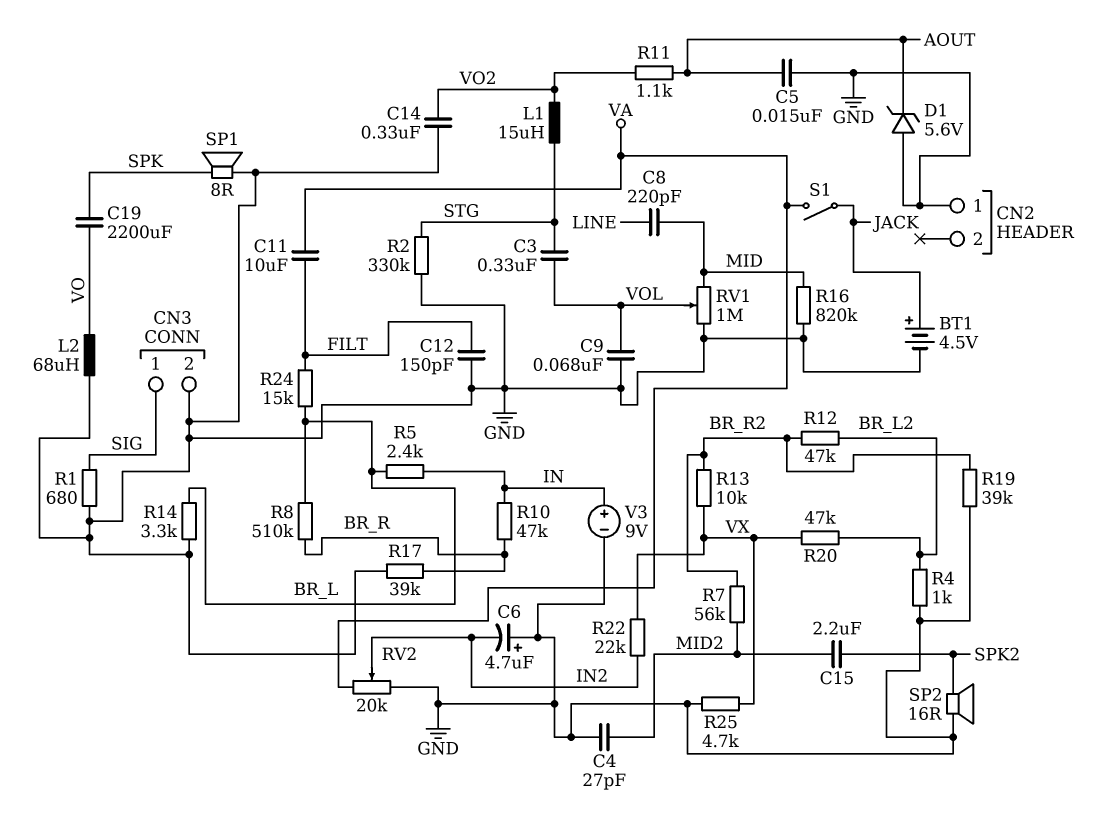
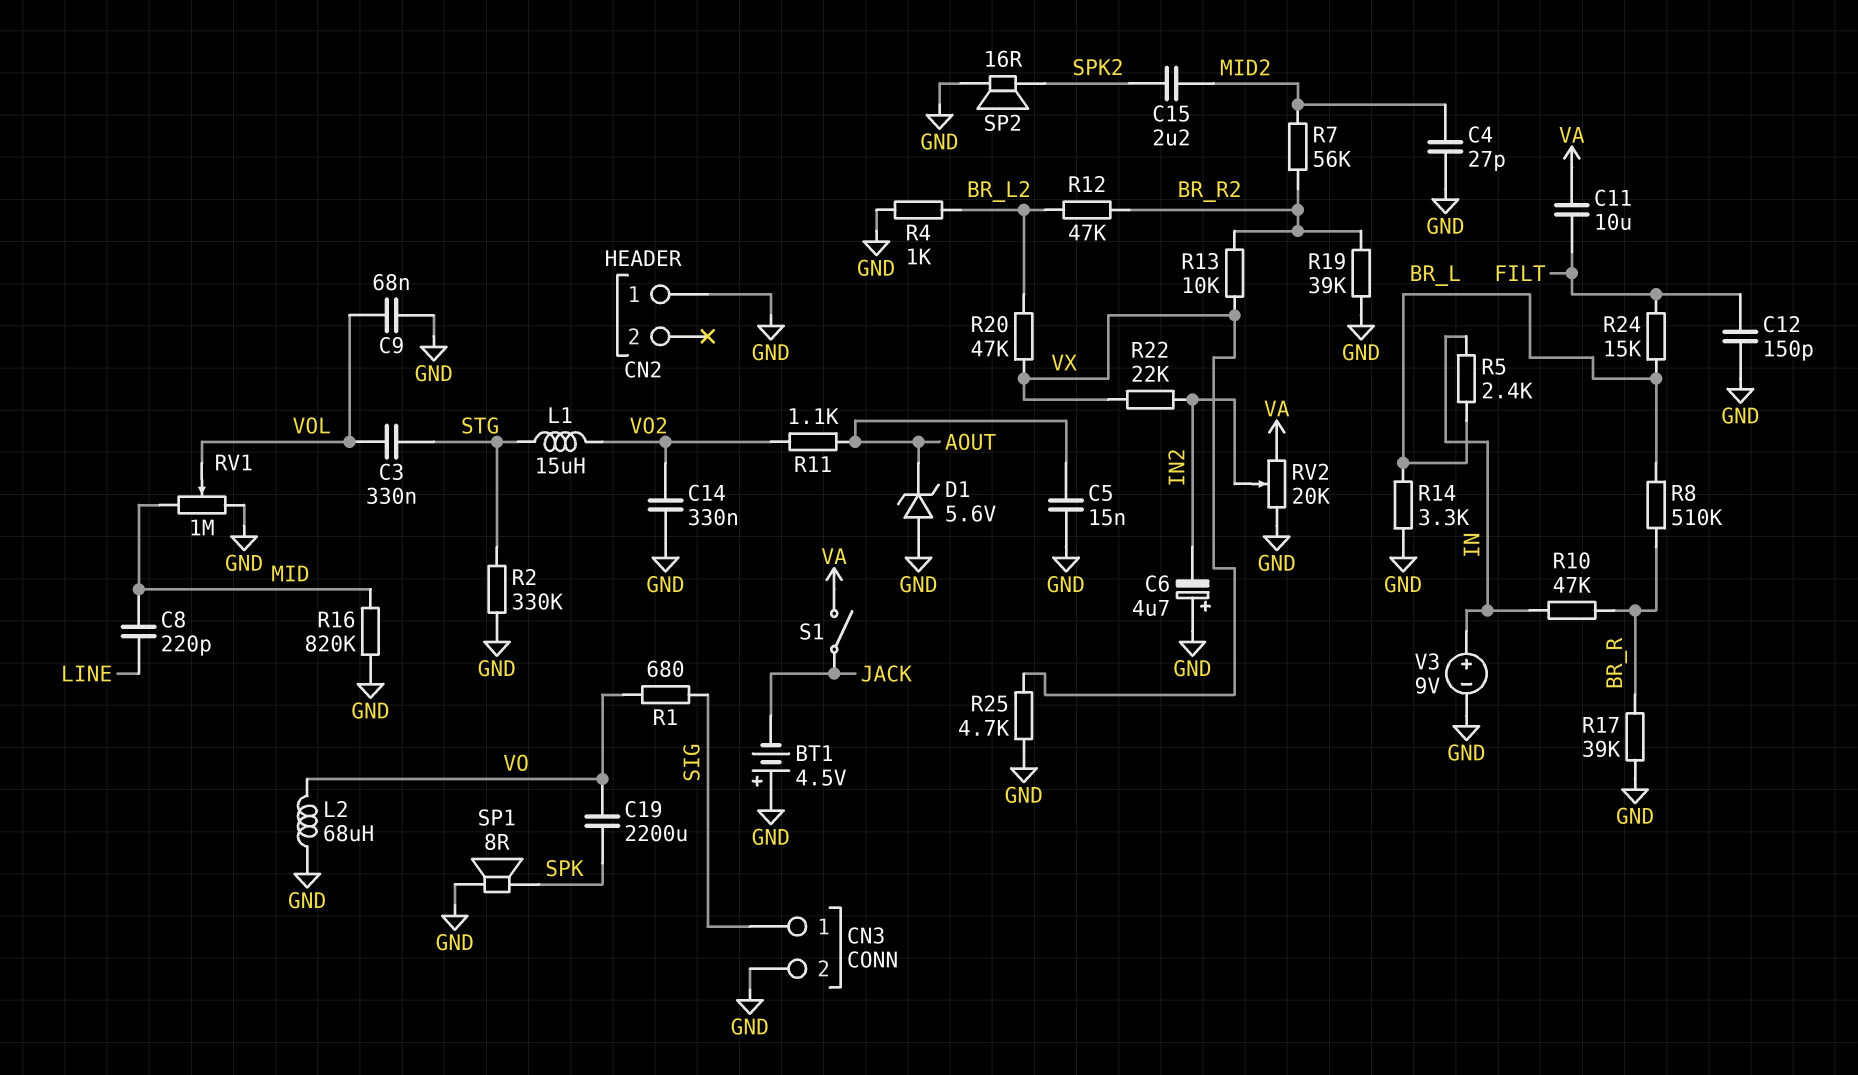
BT1: 4.5V (plus JACK, minus GND) -> 4.5V (plus GND, minus JACK)
R1: 680 (GND, SIG) -> 680 (SIG, VO)

